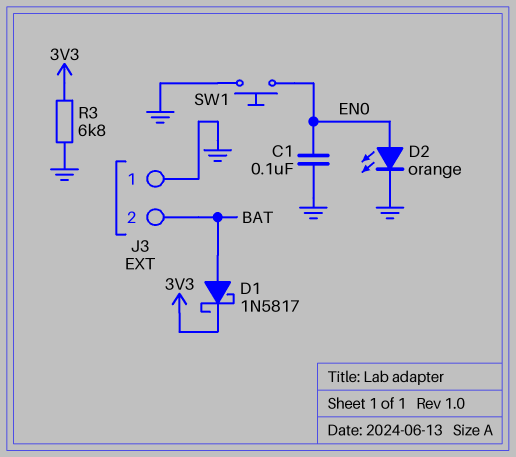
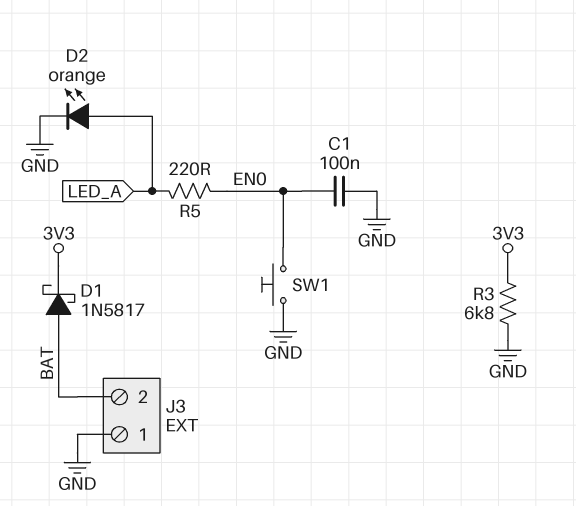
D2: LED orange (A EN0, K GND) -> LED orange (A LED_A, K GND)
R5: none -> 220 (EN0, LED_A)

